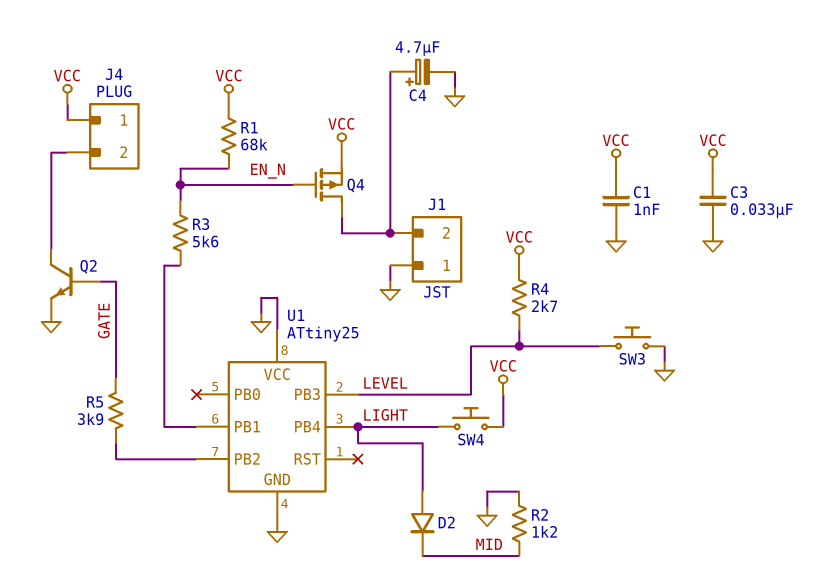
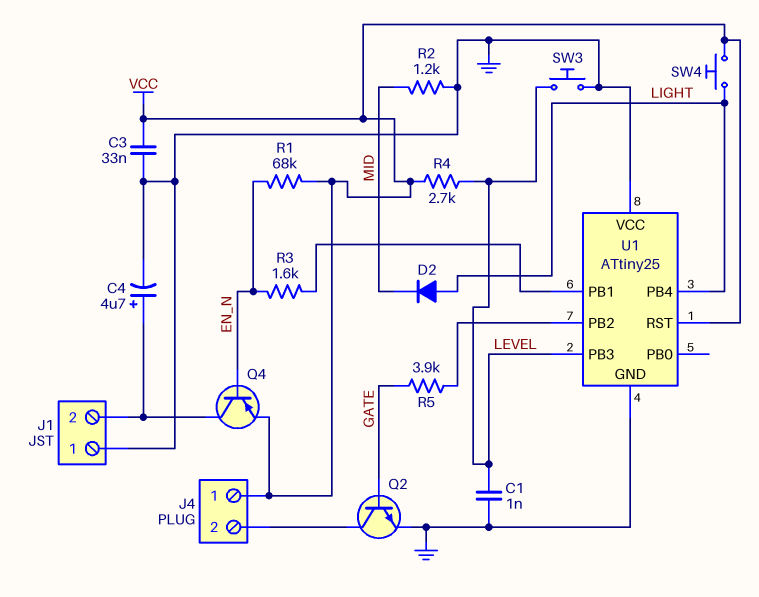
C1: 1nF (GND, VCC) -> 1nF (GND, LEVEL)
Q4: PMOS (G EN_N, D J1/2, S VCC) -> PNP (B EN_N, C J1/2, E VCC)
R3: 5.6k (EN_N, U1/PB1) -> 1.6k (EN_N, U1/PB1)
U1 pin RST: none -> VCC

